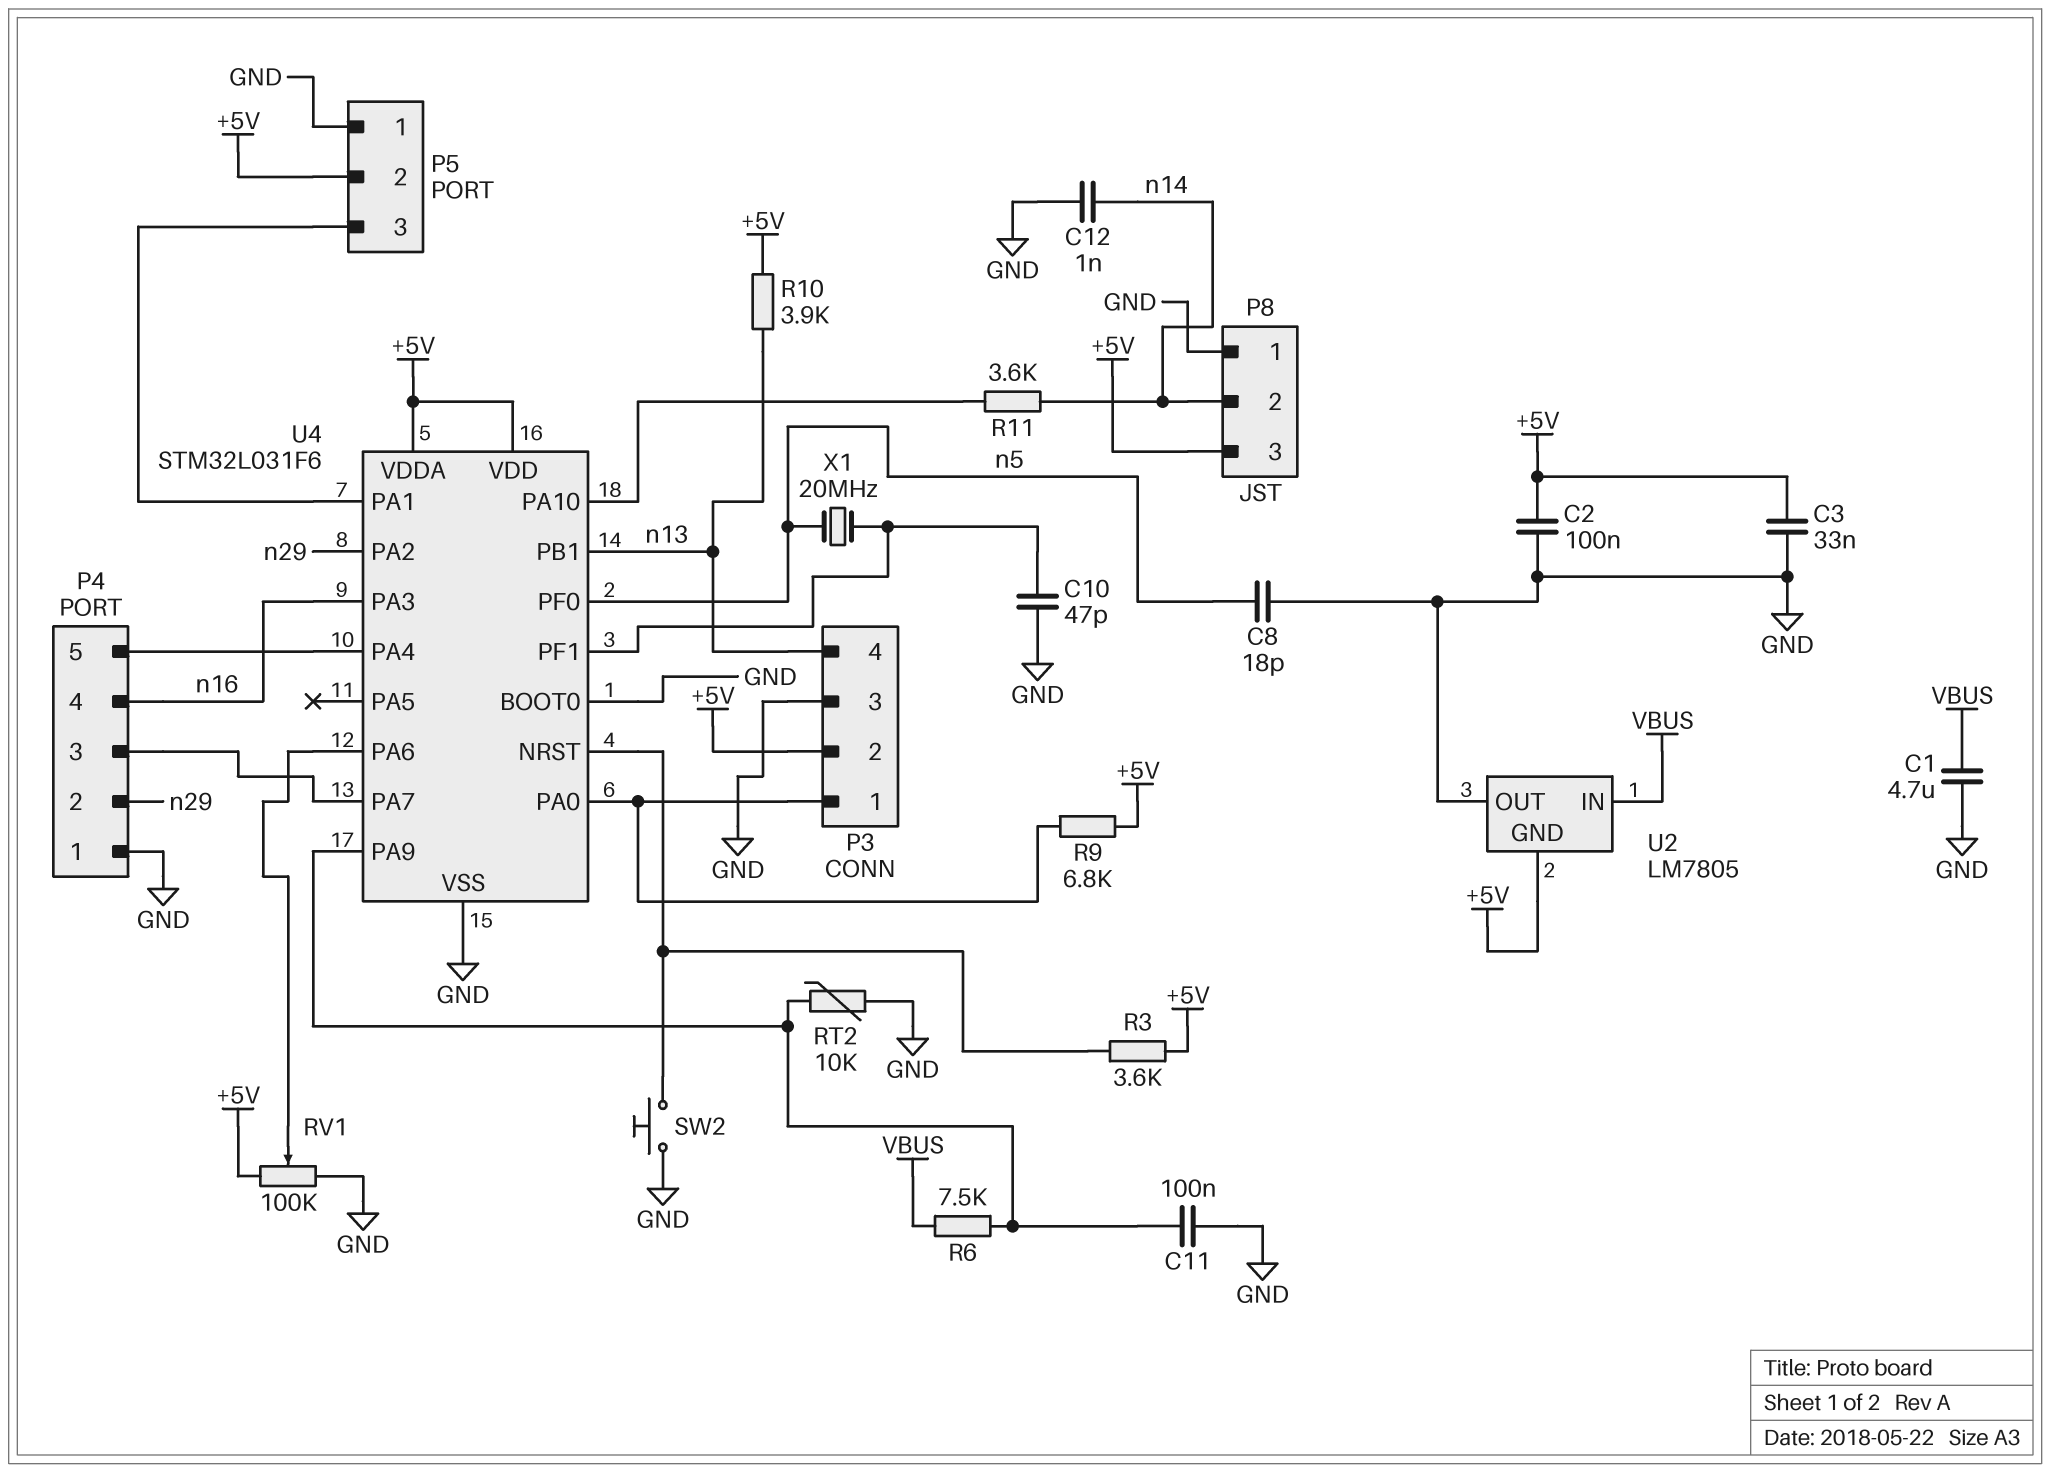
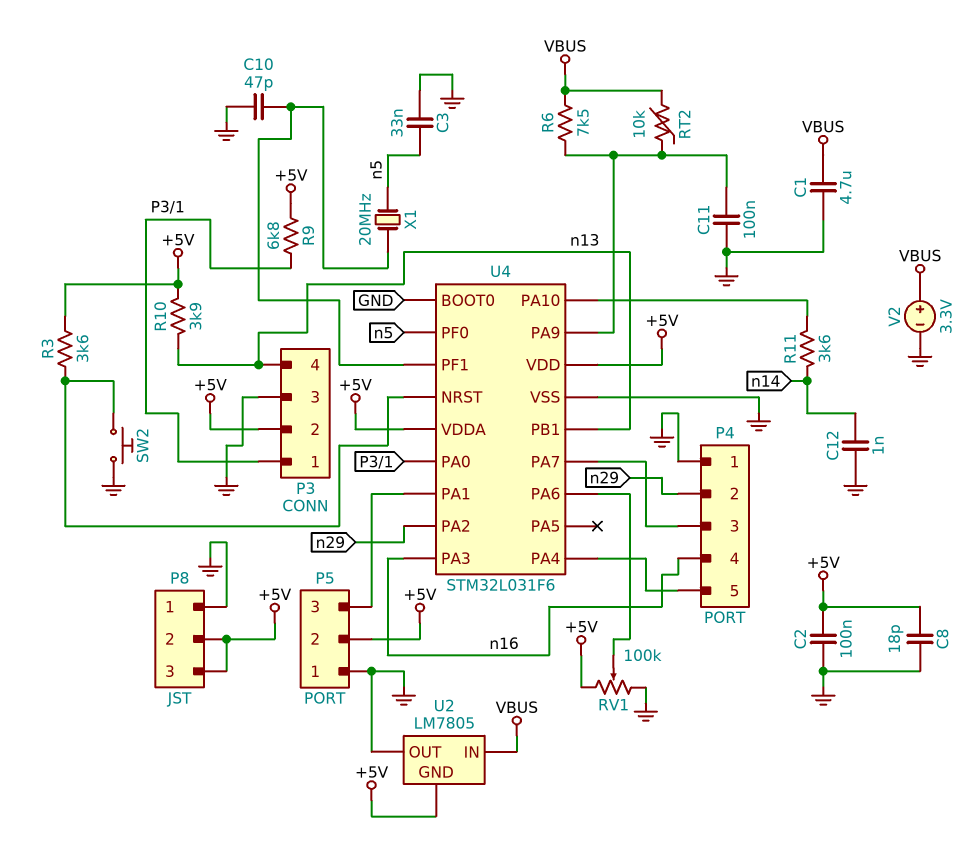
C3: 33nF (+5V, GND) -> 33nF (GND, n5)
C8: 18pF (GND, n5) -> 18pF (+5V, GND)
P8 pin 2: n14 -> +5V
RT2: 10k (GND, U4/PA9) -> 10k (U4/PA9, VBUS)
V2: none -> 3.3V (plus VBUS, minus GND)

